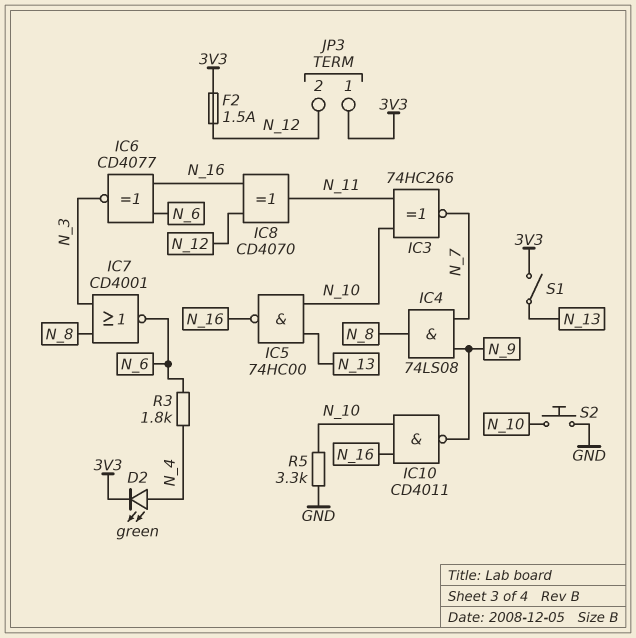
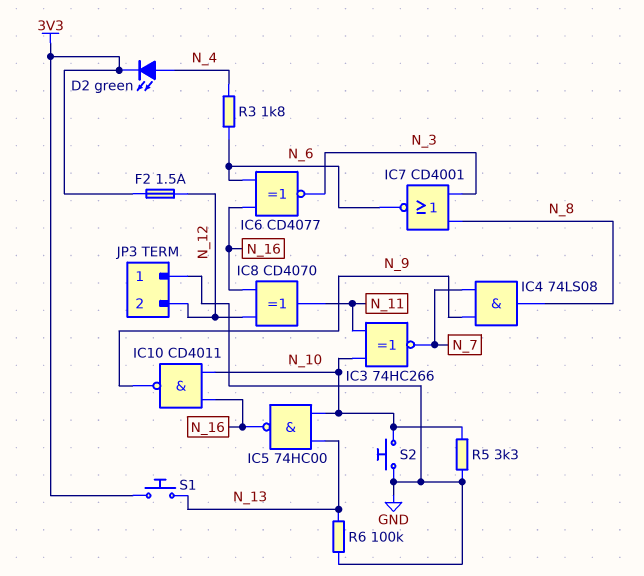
JP3 pin 1: 3V3 -> GND
R6: none -> 100k (GND, N_13)
S1: switch (3V3, N_13) -> button (3V3, N_13)

